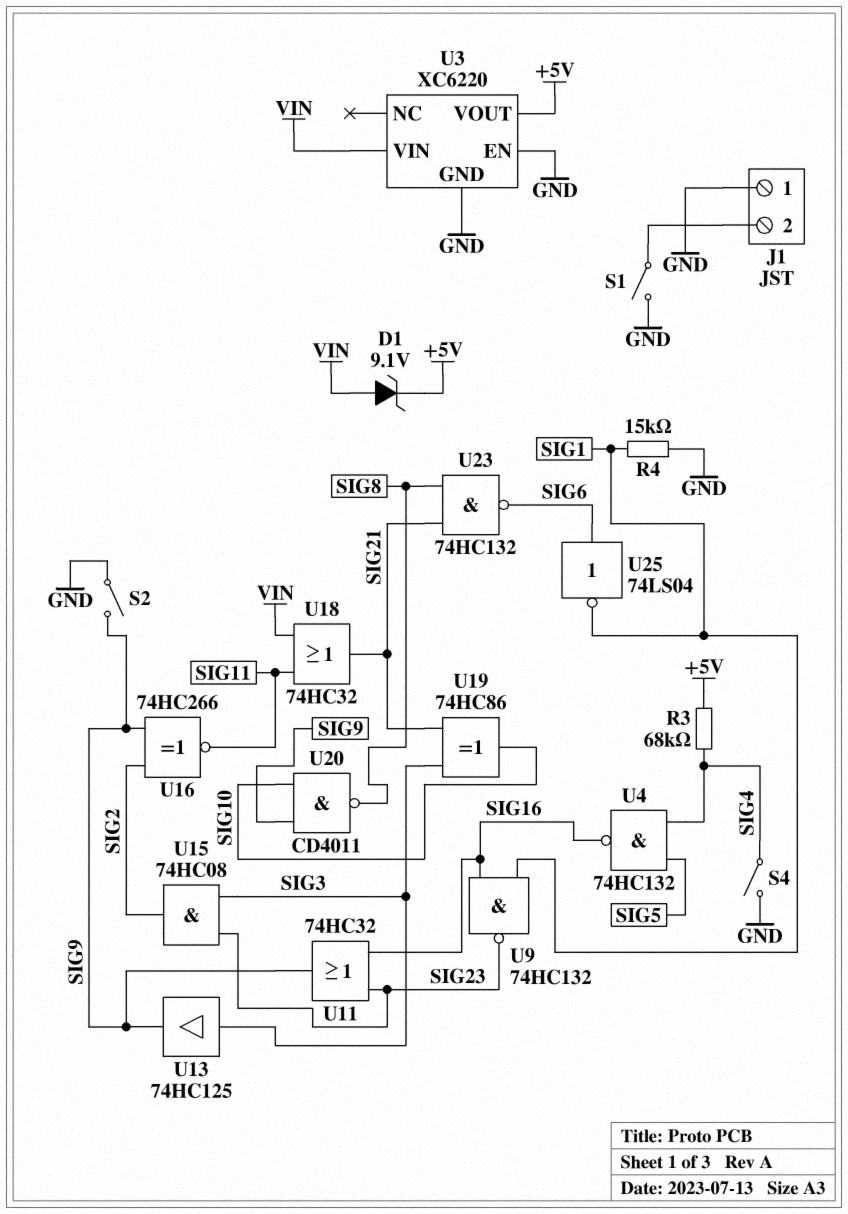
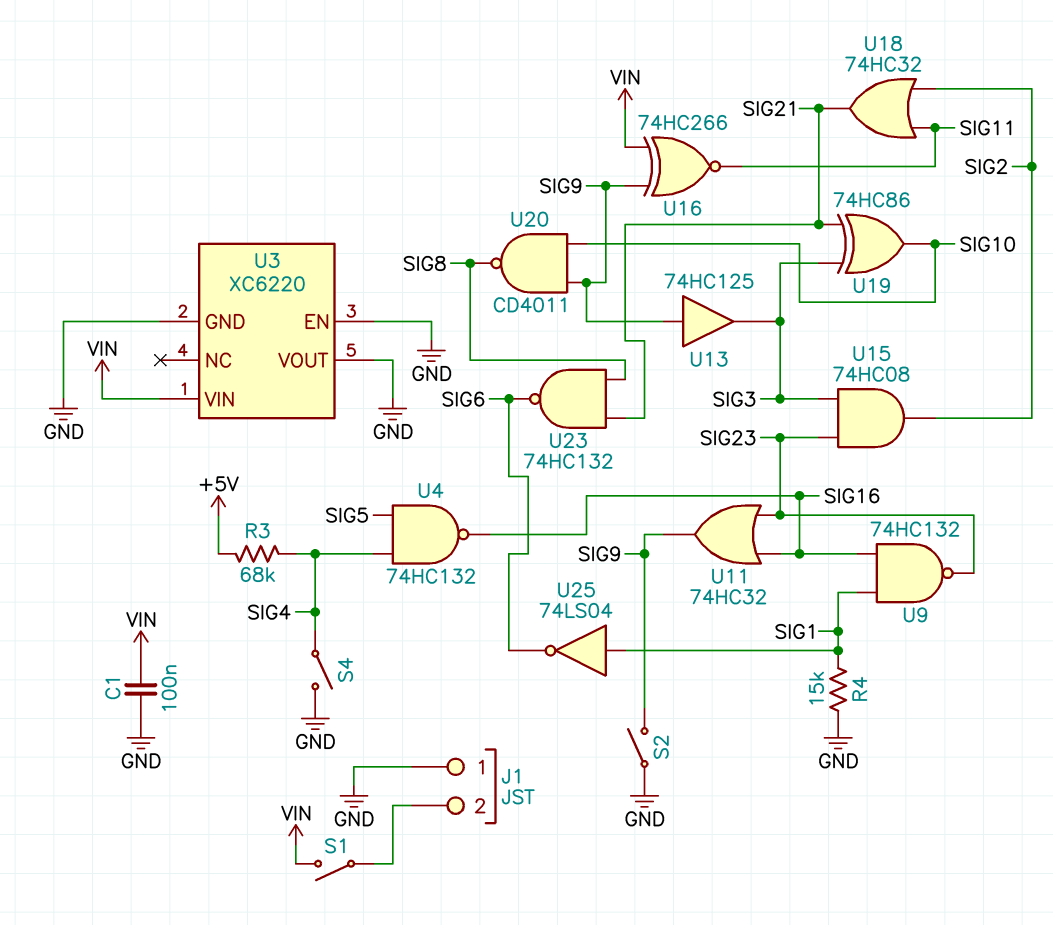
C1: none -> 100nF (GND, VIN)
D1: zener 9.1V (A VIN, K +5V) -> none
S1: switch (GND, J1/2) -> switch (J1/2, VIN)
U3 pin VOUT: +5V -> GND
U13: buffer 74HC125 (in SIG3, out SIG9) -> buffer 74HC125 (in SIG9, out SIG3)
U16: XNOR 74HC266 (in SIG2, in SIG9, out SIG11) -> XNOR 74HC266 (in SIG9, in VIN, out SIG11)
U18: OR 74HC32 (in SIG11, in VIN, out SIG21) -> OR 74HC32 (in SIG2, in SIG11, out SIG21)
U25: NOT 74LS04 (in SIG6, out SIG1) -> NOT 74LS04 (in SIG1, out SIG6)

